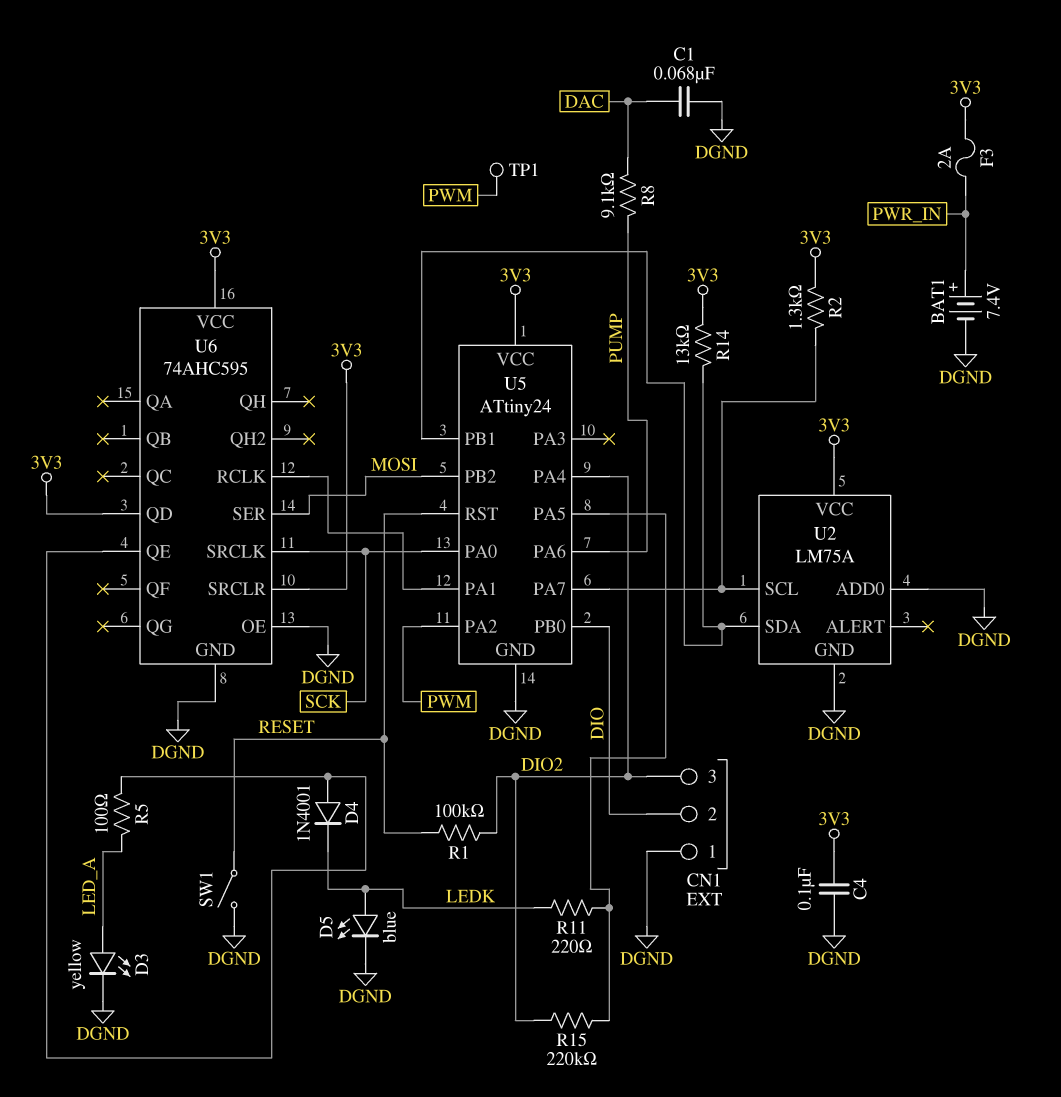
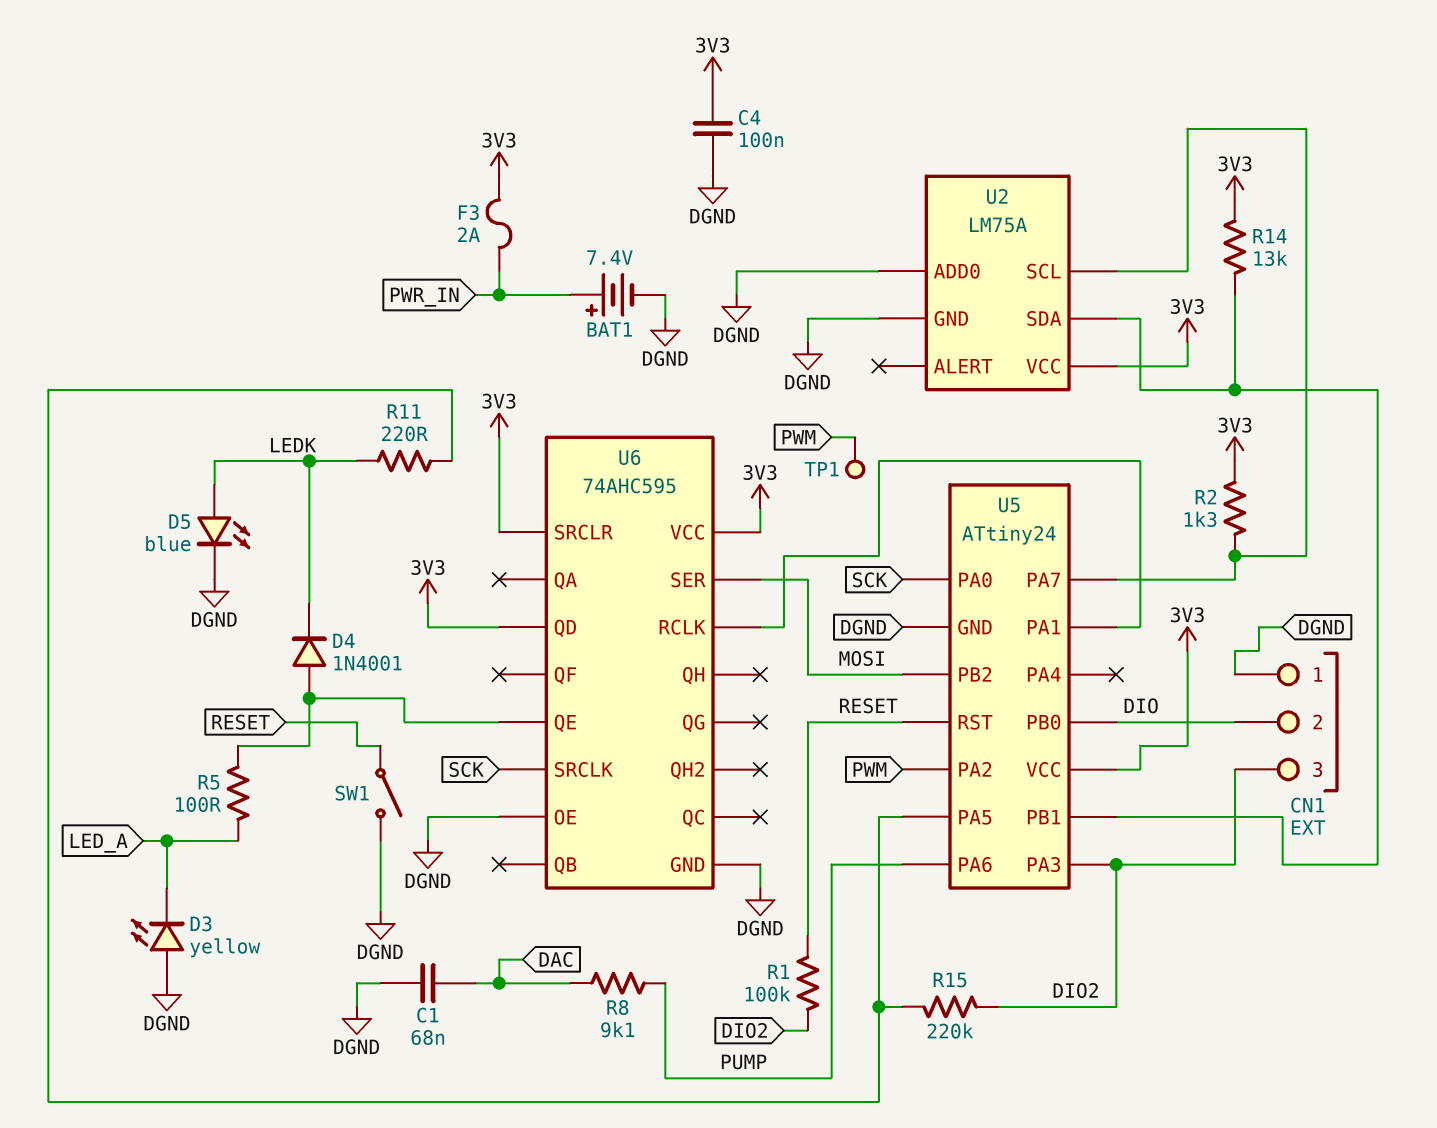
D3: LED yellow (A LED_A, K DGND) -> LED yellow (A DGND, K LED_A)
U5 pin PA3: none -> DIO2
U5 pin PA4: DIO2 -> none

